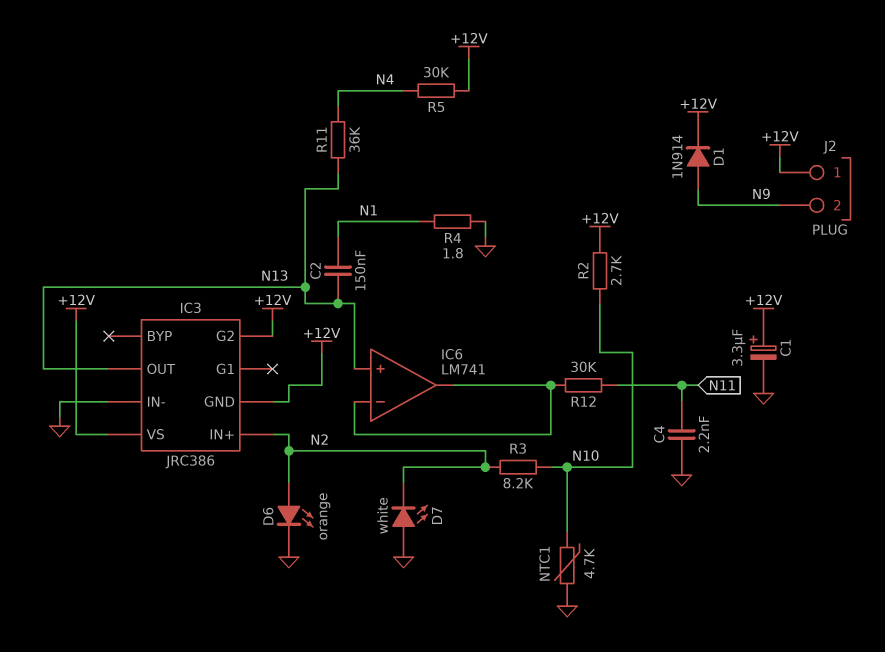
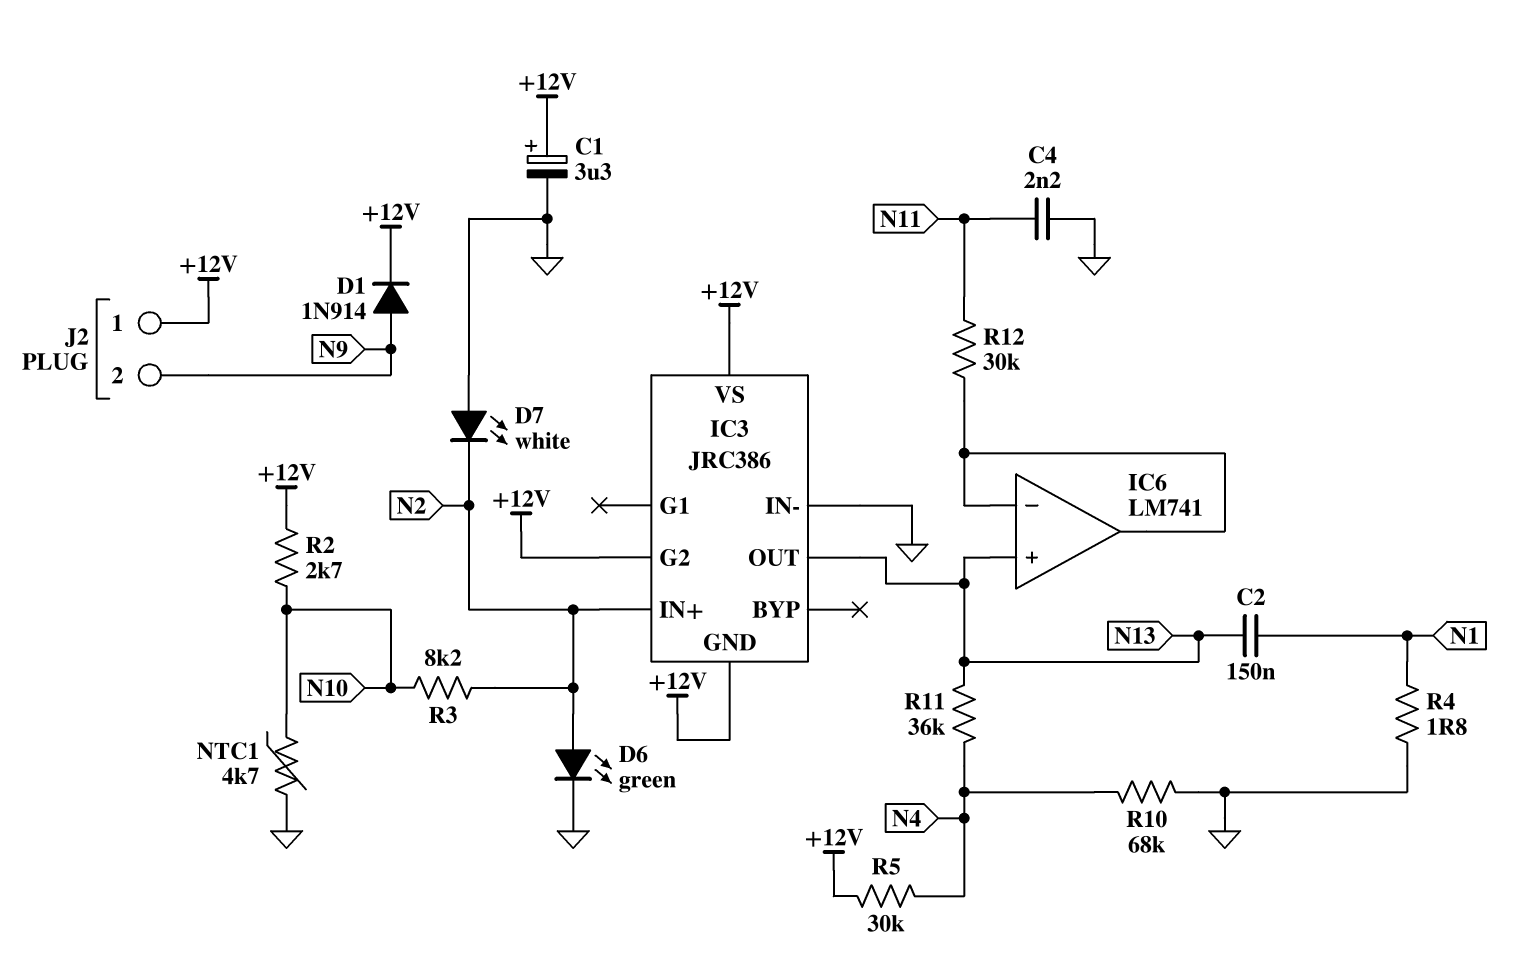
D6: LED orange (A N2, K GND) -> LED green (A N2, K GND)
R10: none -> 68k (GND, N4)

